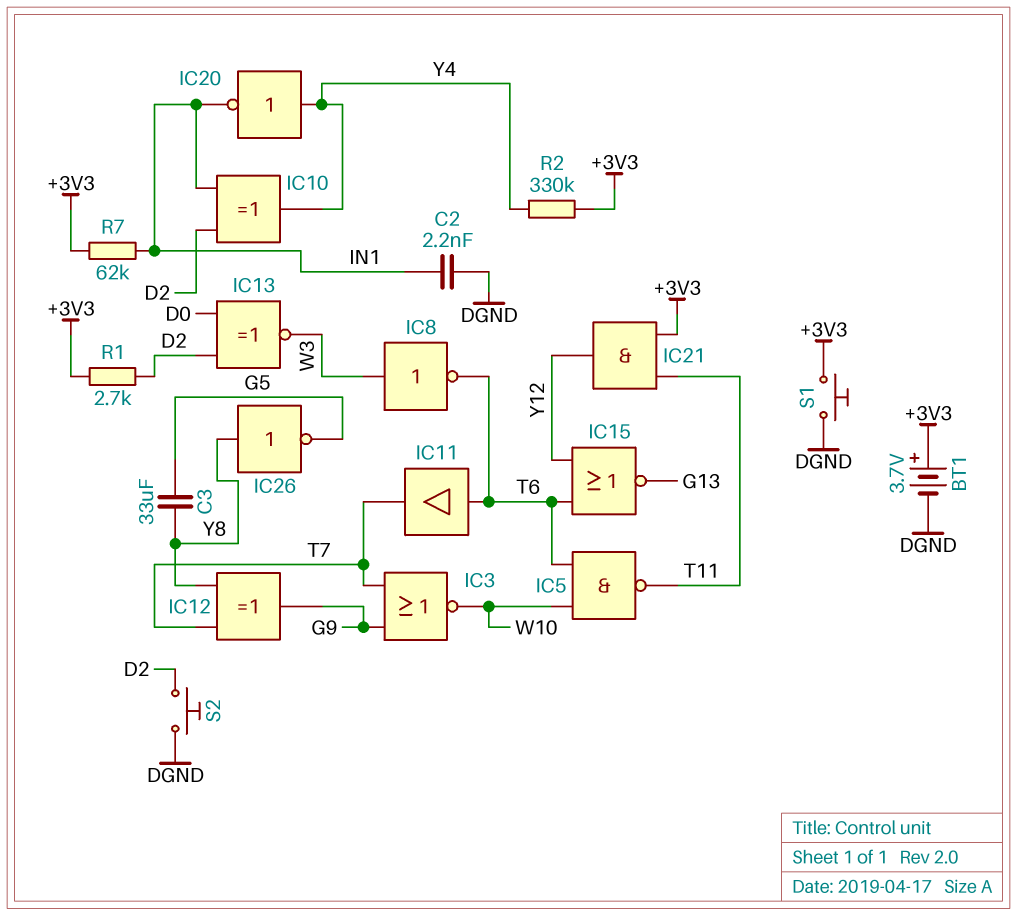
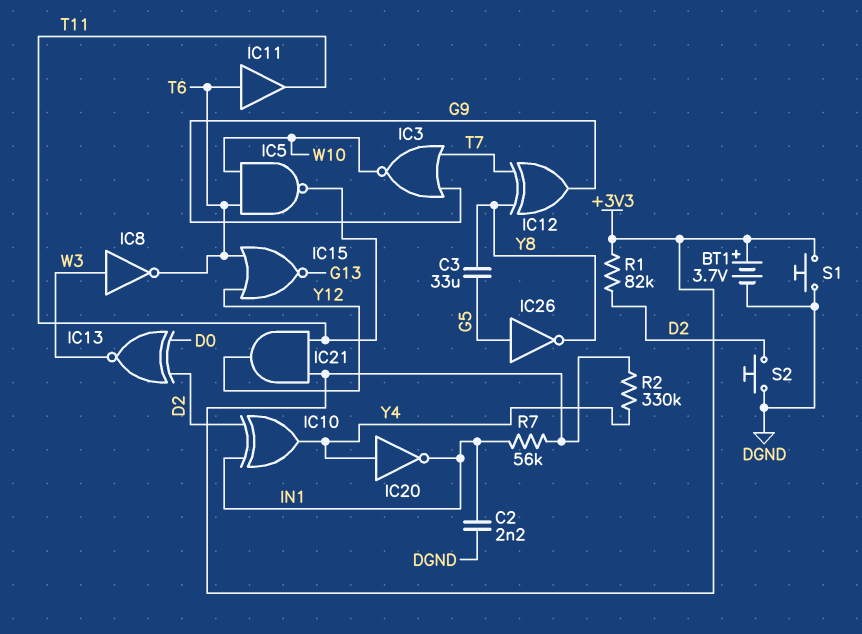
IC11: buffer (in T6, out T7) -> buffer (in T6, out T11)
IC26: NOT (in Y8, out G5) -> NOT (in G5, out Y8)
R1: 2.7k (+3V3, D2) -> 82k (+3V3, D2)
R7: 62k (+3V3, IN1) -> 56k (+3V3, IN1)

